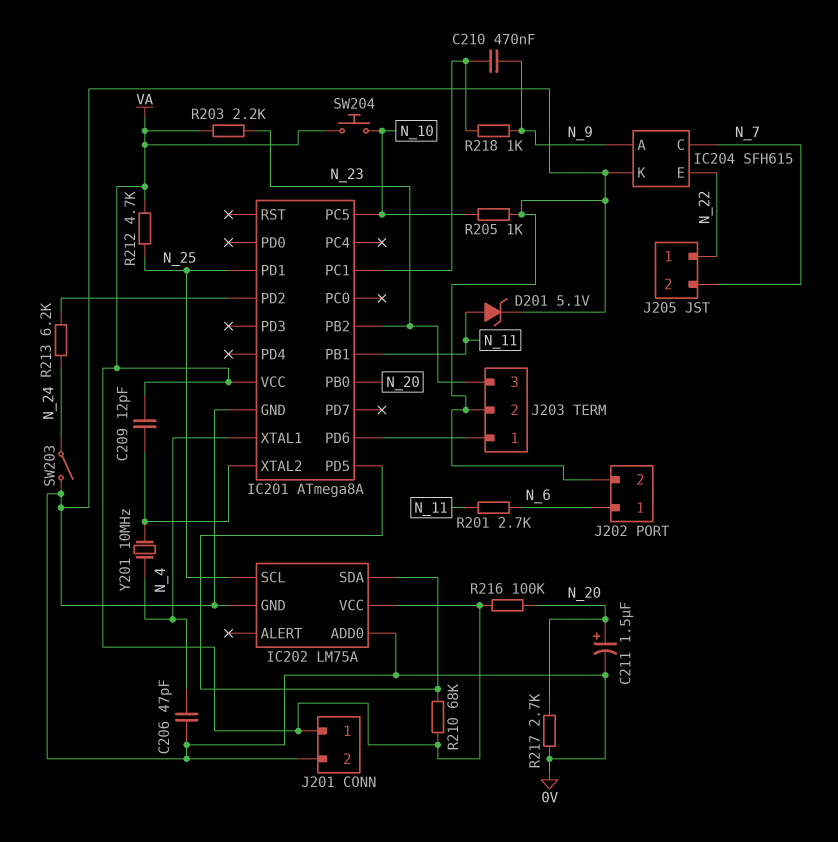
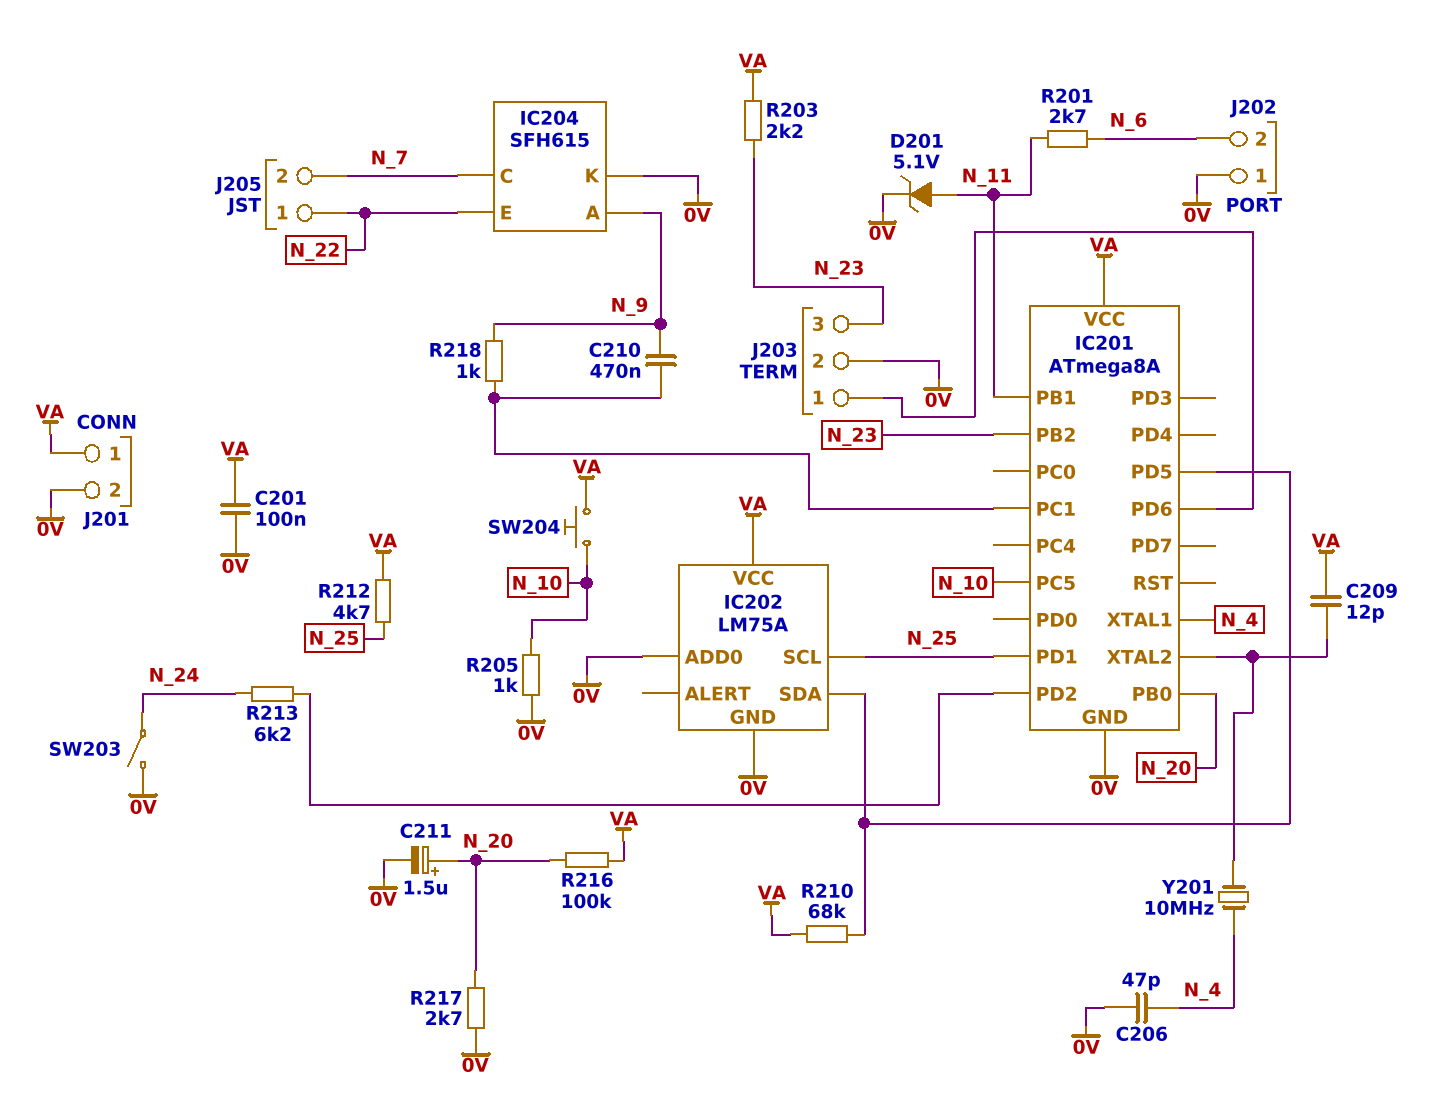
C201: none -> 100nF (0V, VA)
J202 pin 1: N_6 -> 0V
J202 pin 2: 0V -> N_6

